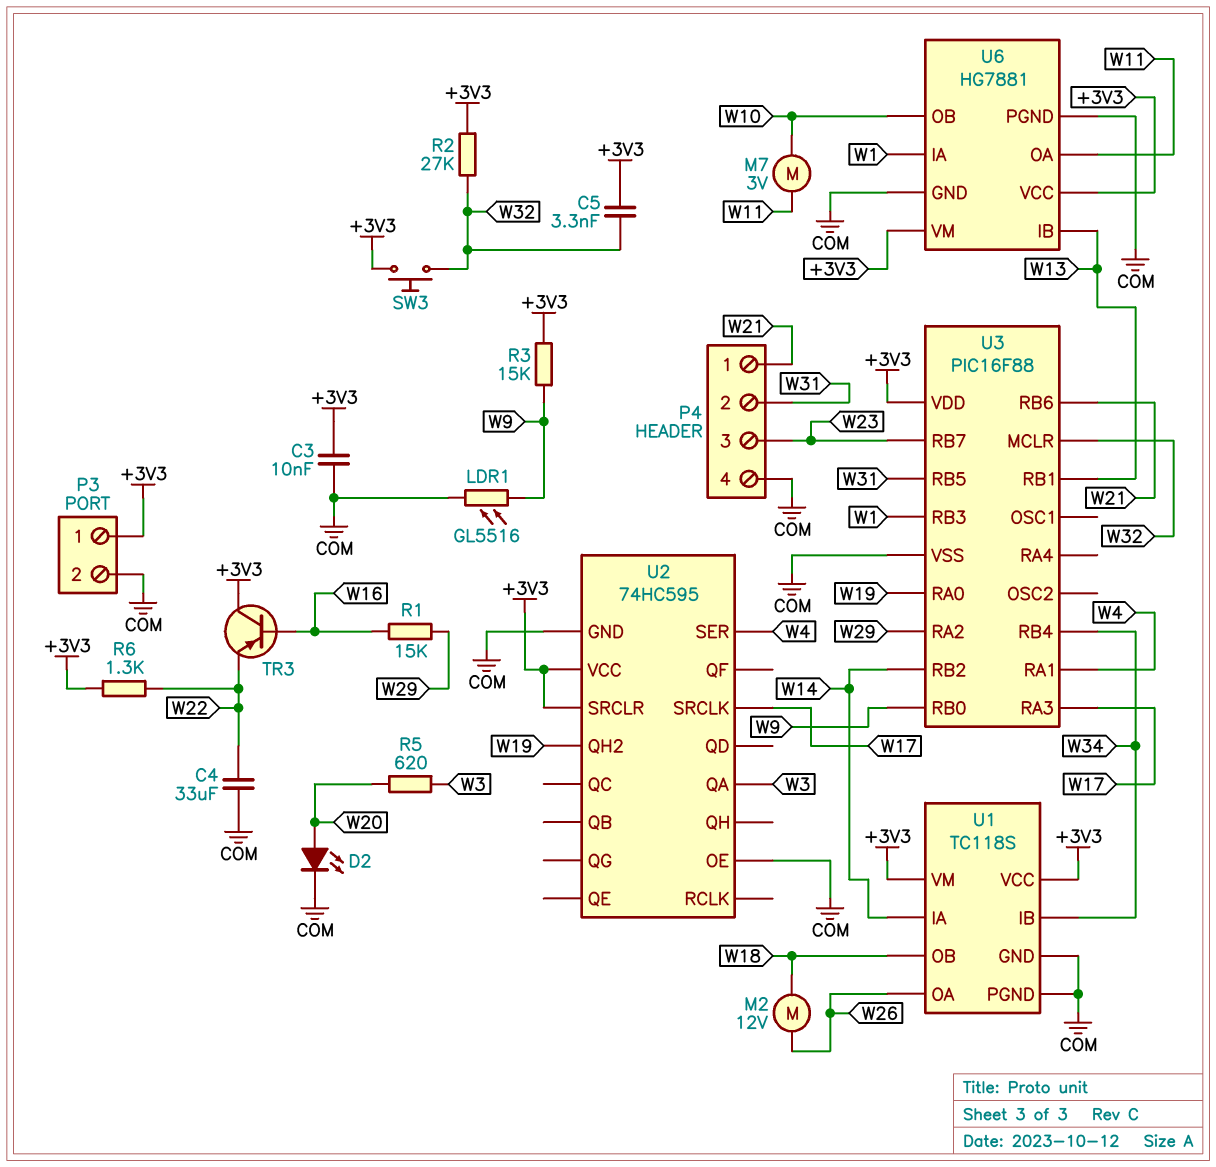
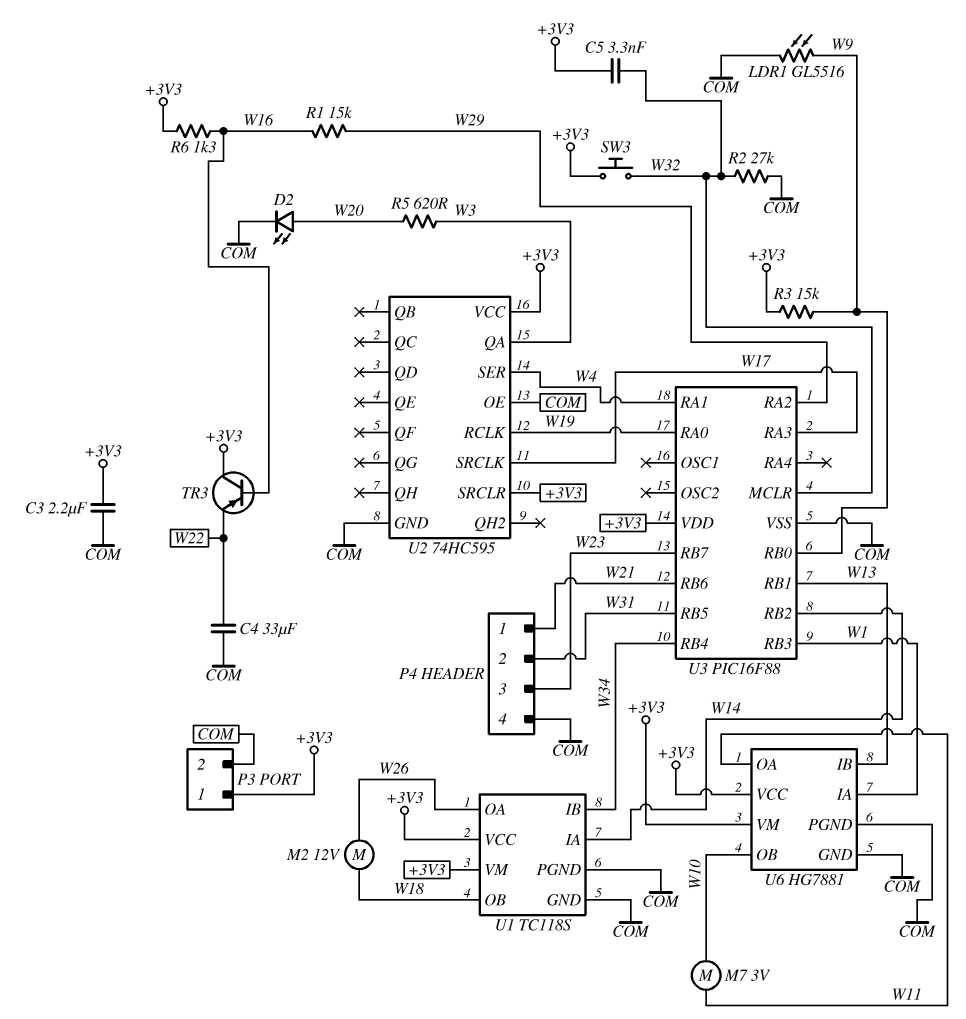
C3: 10nF (+3V3, COM) -> 2.2uF (+3V3, COM)
R2: 27k (+3V3, W32) -> 27k (COM, W32)
R6: 1.3k (+3V3, W22) -> 1.3k (+3V3, W16)
U2 pin QH2: W19 -> none
U2 pin RCLK: none -> W19

